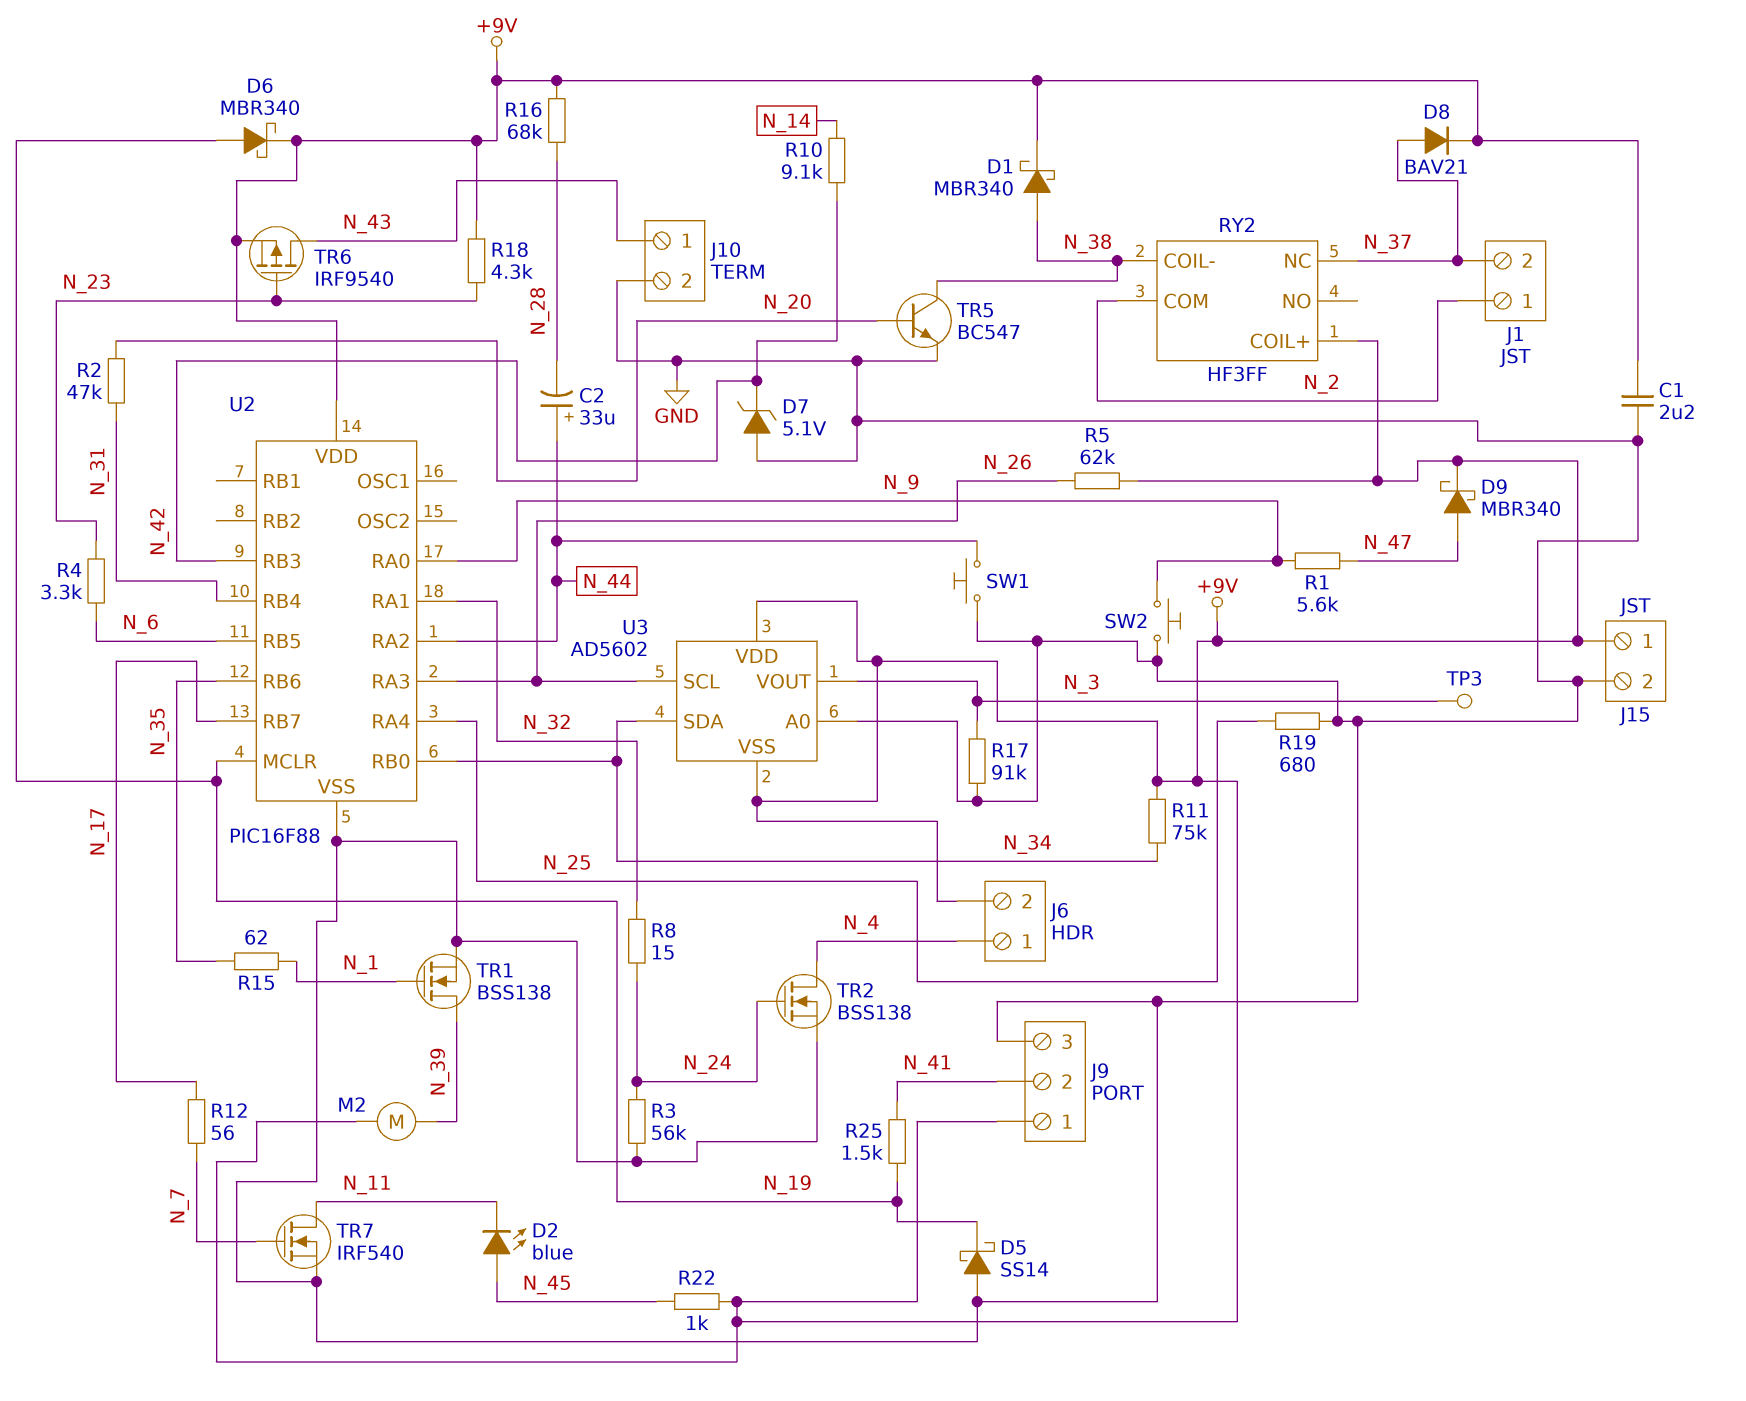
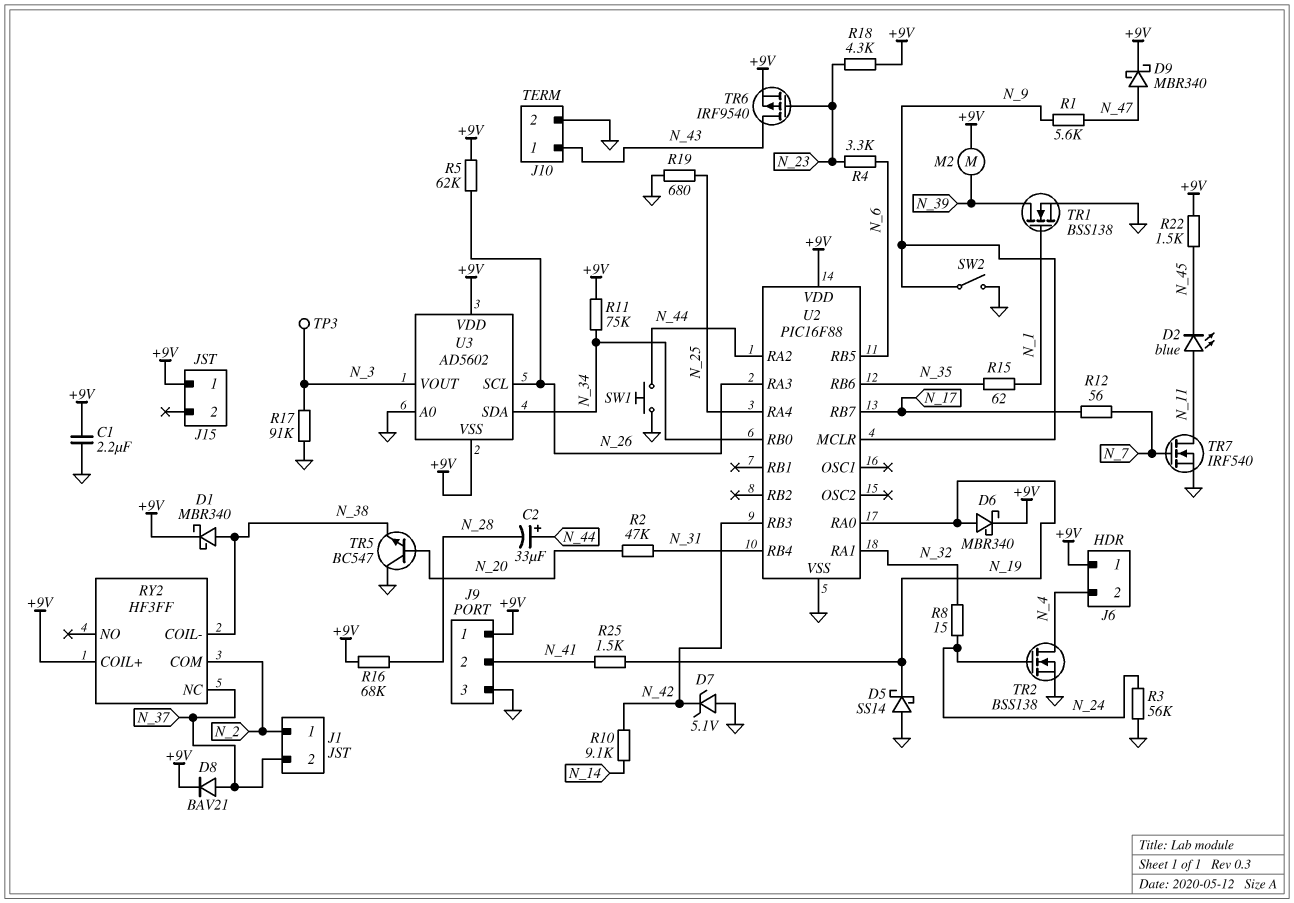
D2: LED blue (A N_45, K N_11) -> LED blue (A N_11, K N_45)
J6 pin 1: N_4 -> +9V
J6 pin 2: +9V -> N_4
J15 pin 2: GND -> none
R22: 1k (+9V, N_45) -> 1.5k (+9V, N_45)
SW2: button (GND, N_9) -> switch (GND, N_9)
TR5: NPN BC547 (B N_20, C N_38, E GND) -> NPN BC547 (B N_20, C GND, E N_38)
U2 pin MCLR: N_19 -> N_9
U2 pin RA0: N_9 -> N_19

